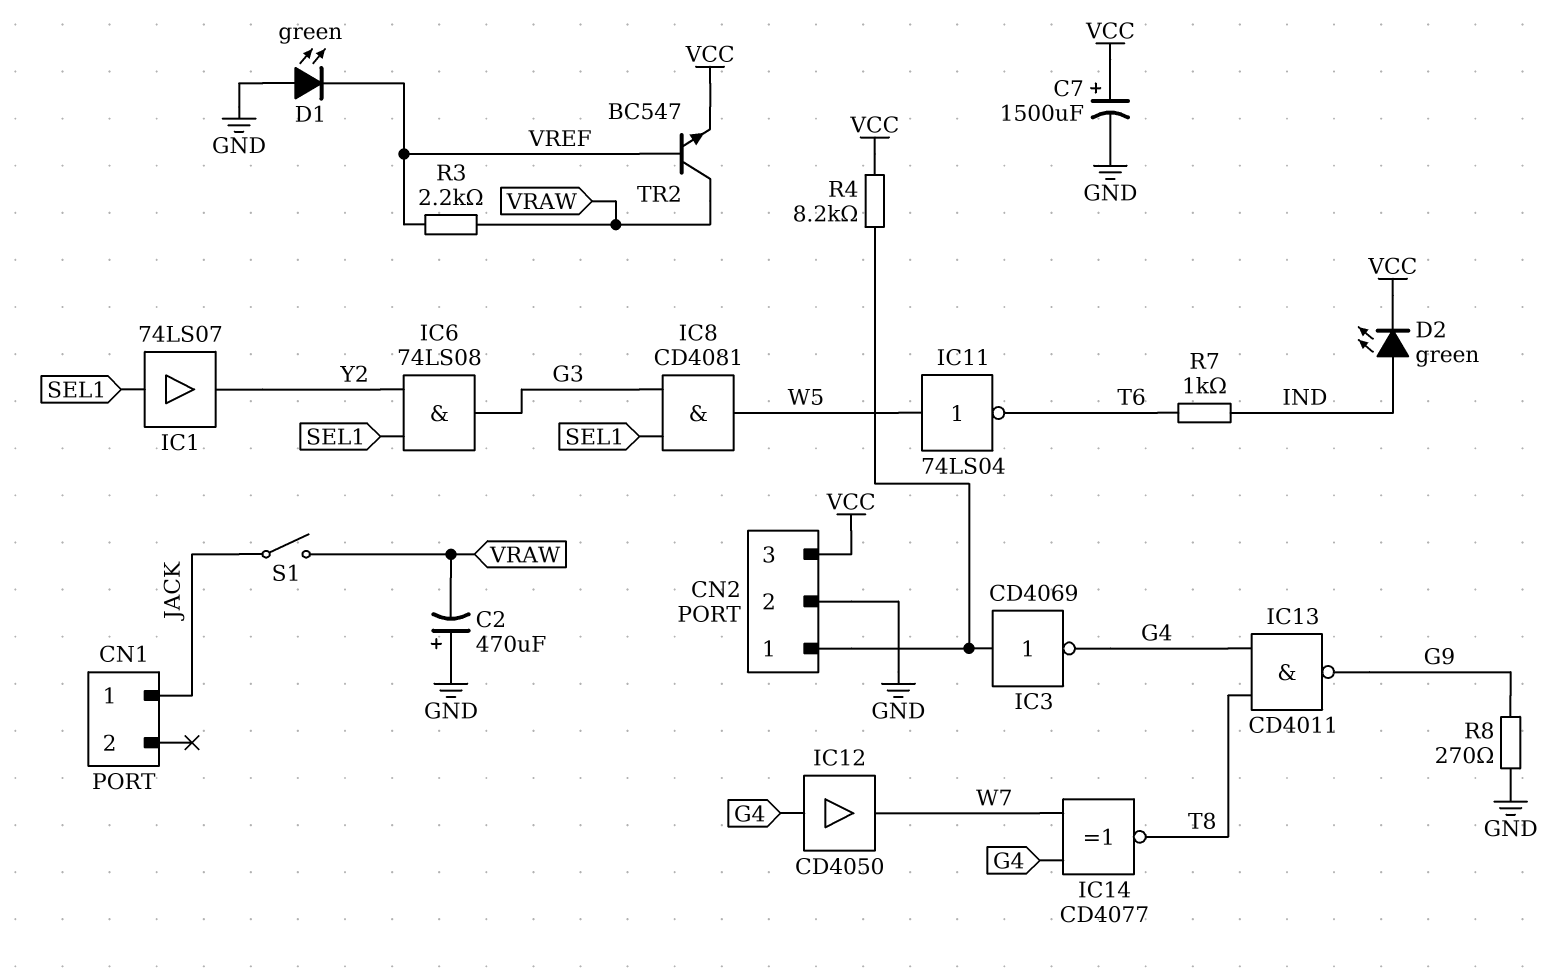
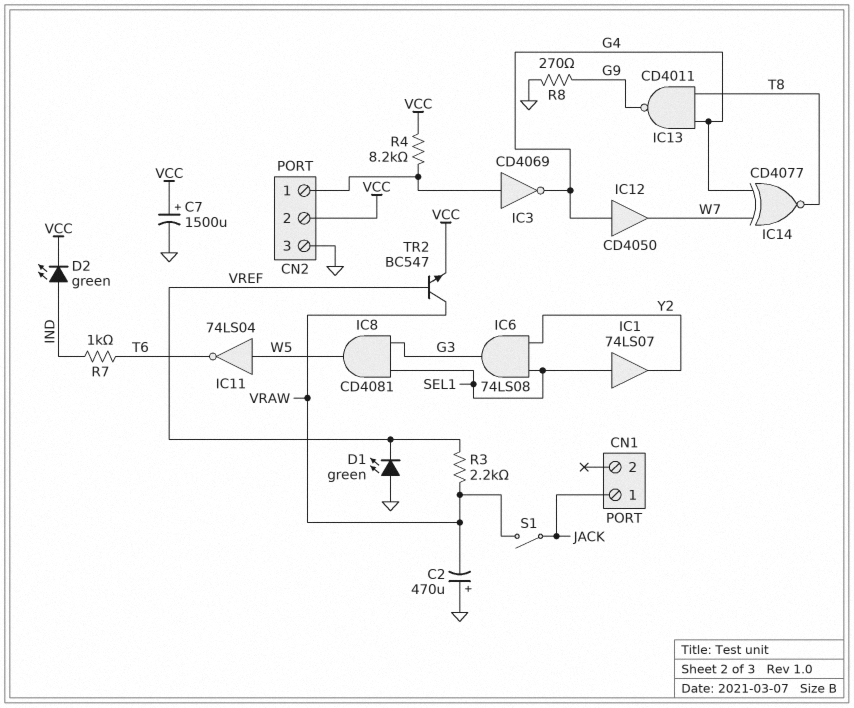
CN2 pin 2: GND -> VCC
CN2 pin 3: VCC -> GND

